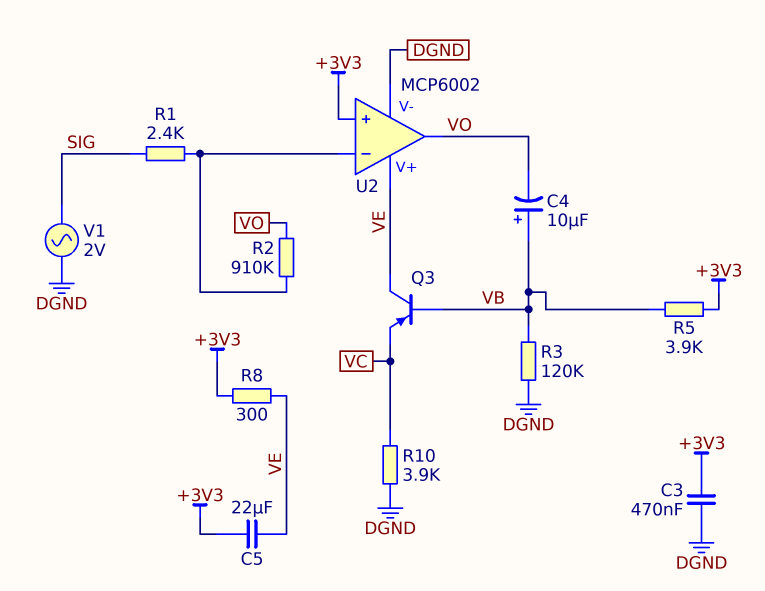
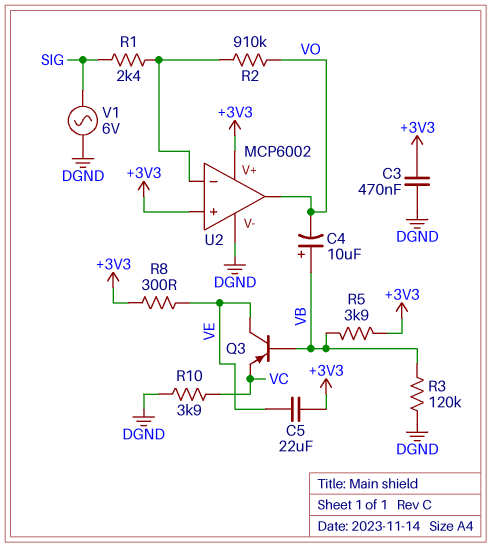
U2 pin V+: VE -> +3V3
V1: AC 2V (DGND, SIG) -> AC 6V (DGND, SIG)

